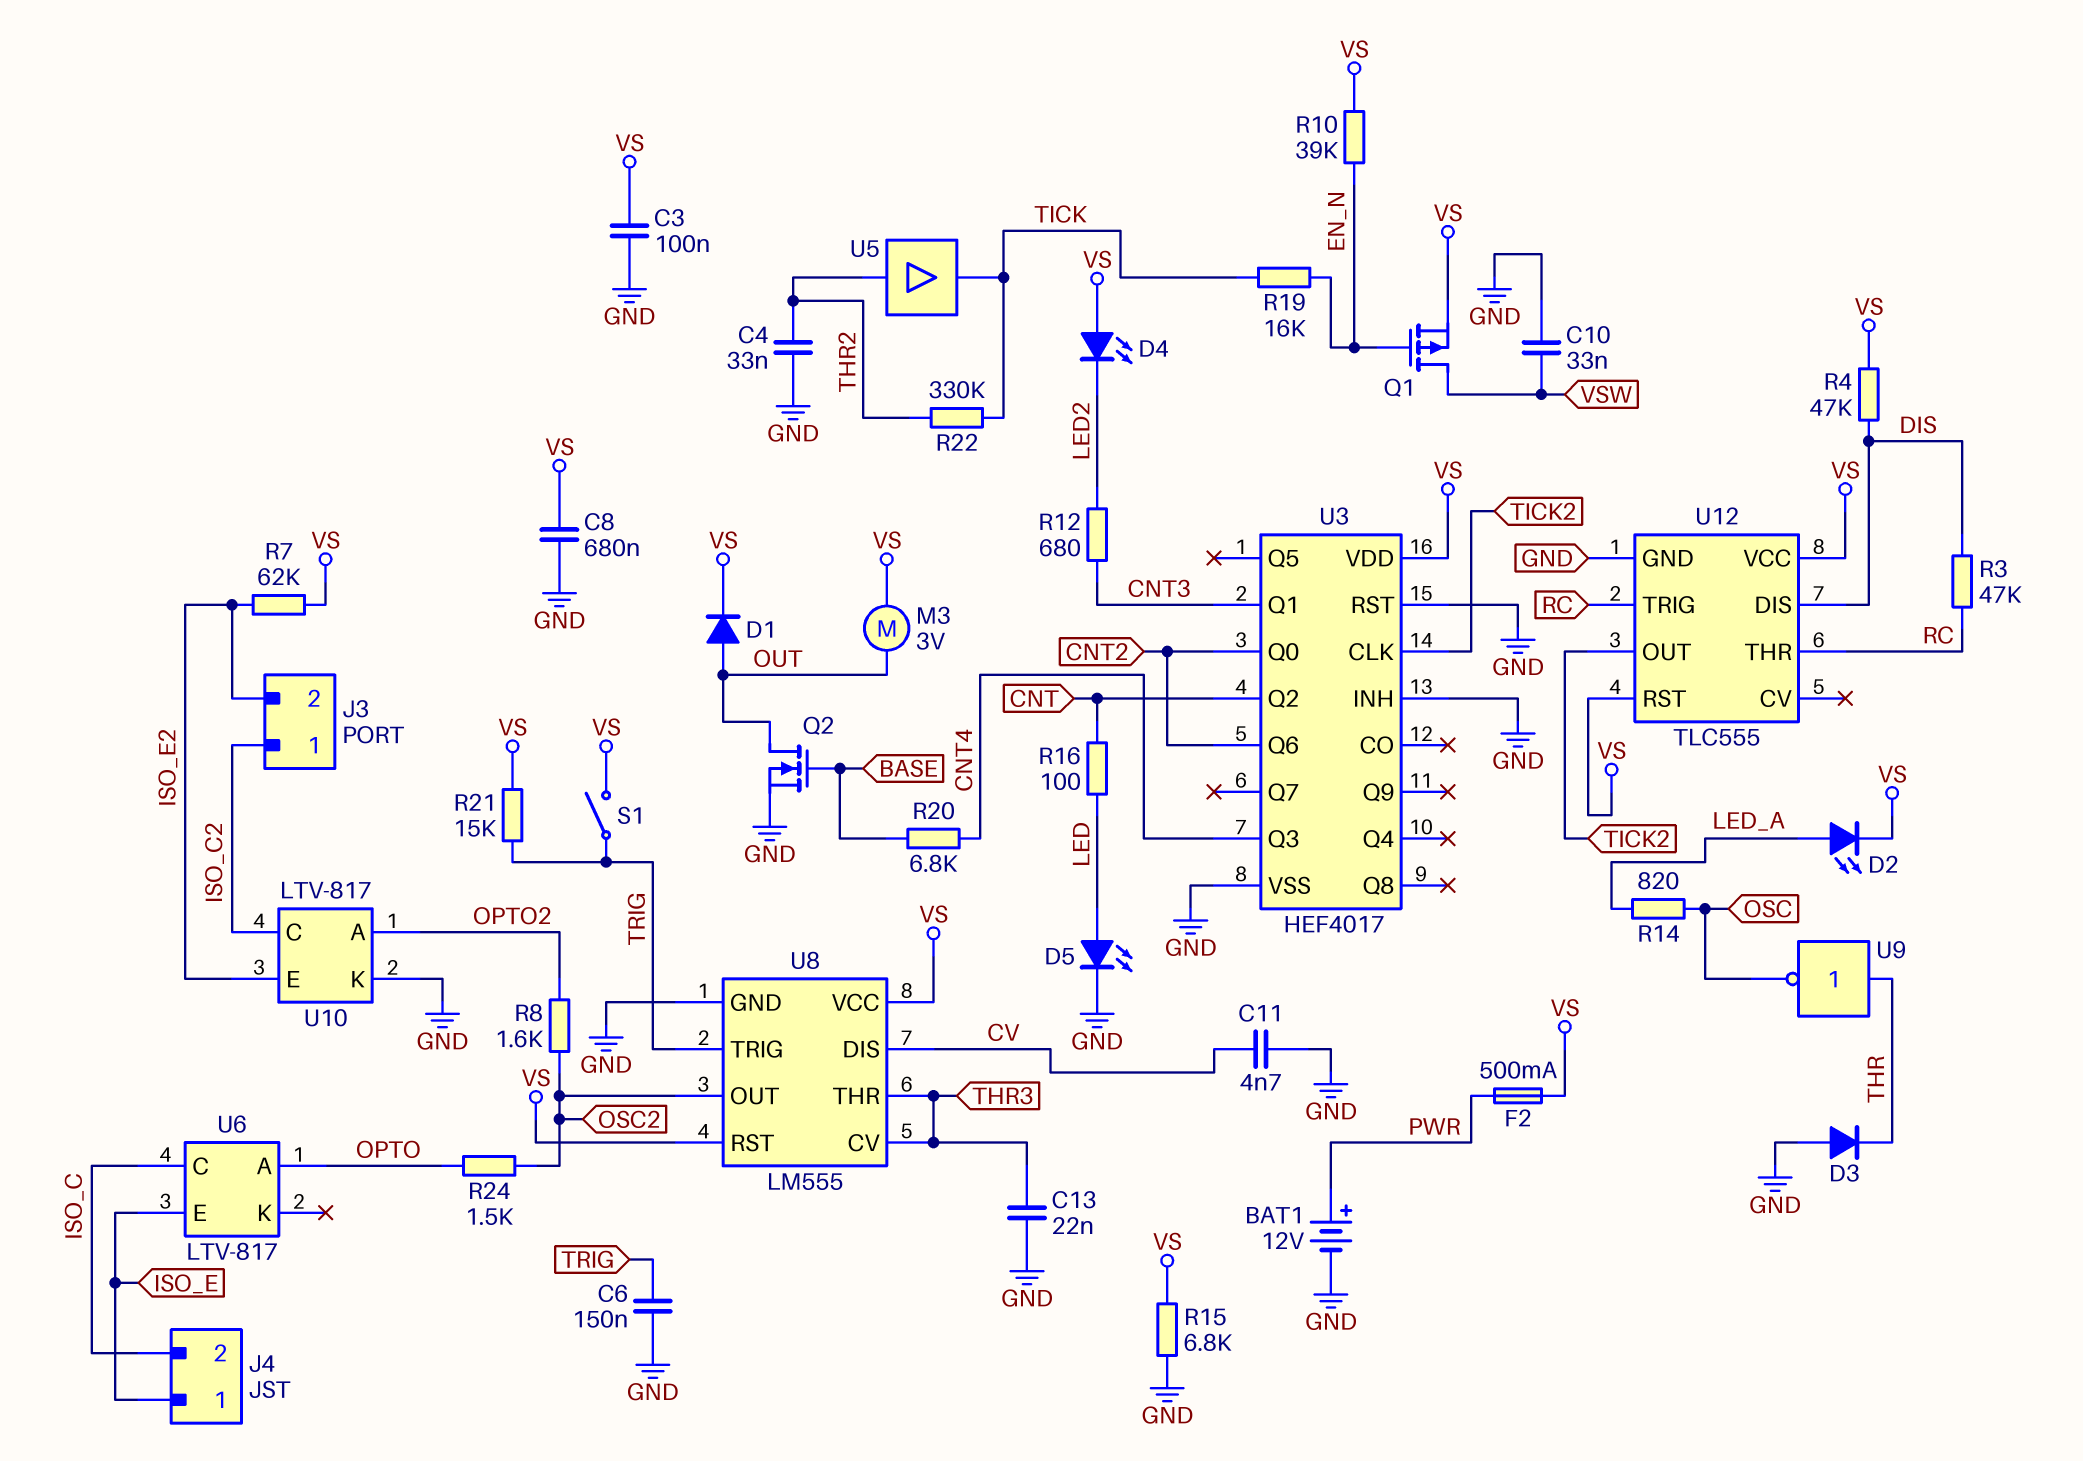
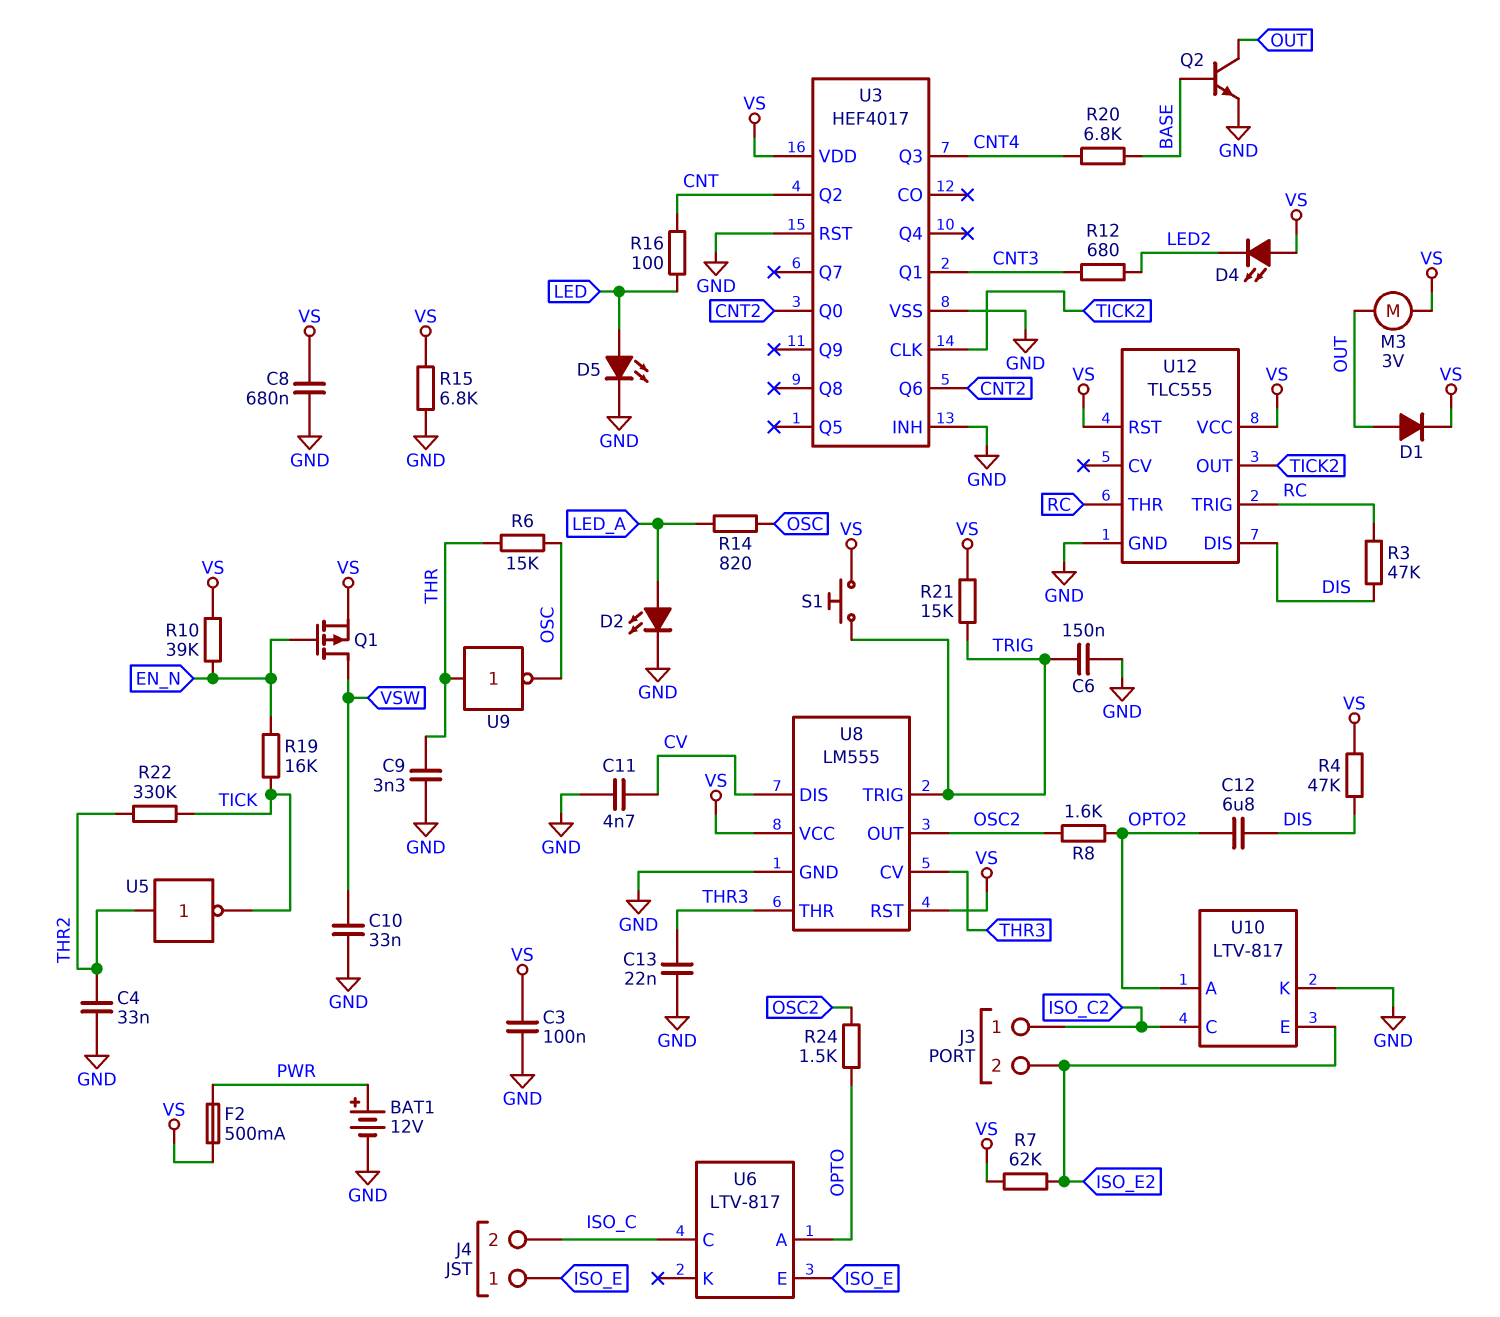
C9: none -> 3.3nF (GND, THR)
C12: none -> 6.8uF (DIS, OPTO2)
D2: LED (A LED_A, K VS) -> LED (A LED_A, K GND)
D3: diode (A GND, K THR) -> none
Q2: NMOS (G BASE, D OUT, S GND) -> NPN (B BASE, C OUT, E GND)
R6: none -> 15k (OSC, THR)
S1: switch (TRIG, VS) -> button (TRIG, VS)
U5: buffer (in THR2, out TICK) -> NOT (in THR2, out TICK)

